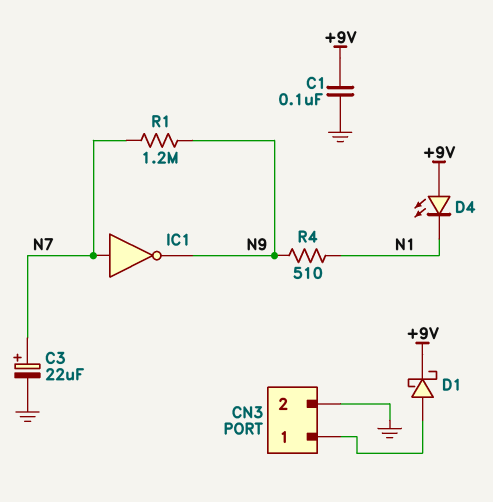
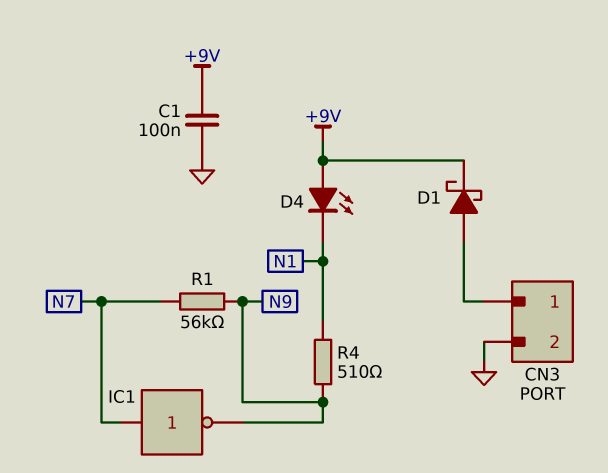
C3: 22uF (plus N7, minus GND) -> none
R1: 1.2M (N7, N9) -> 56k (N7, N9)

